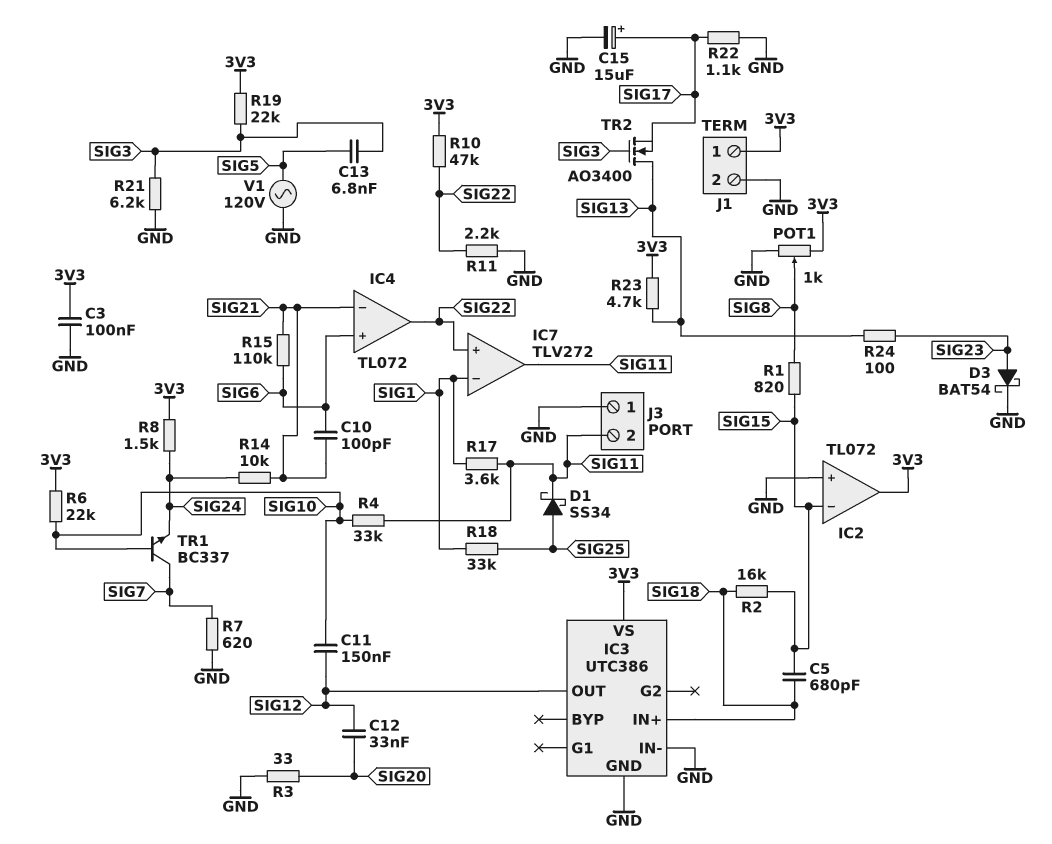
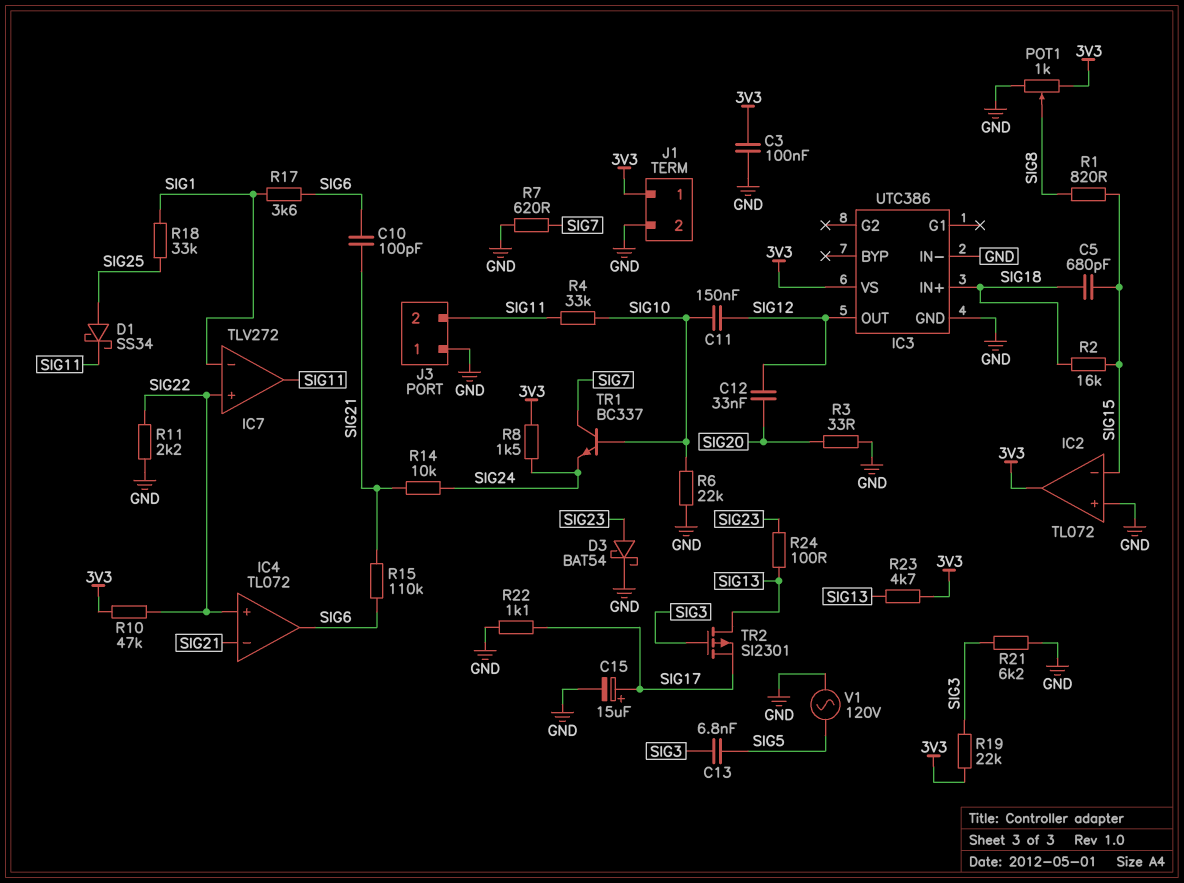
IC4 pin in+: SIG6 -> SIG22
IC4 pin out: SIG22 -> SIG6
R6: 22k (3V3, SIG10) -> 22k (GND, SIG10)
R17: 3.6k (SIG1, SIG11) -> 3.6k (SIG1, SIG6)
TR2: NMOS AO3400 (G SIG3, D SIG13, S SIG17) -> PMOS SI2301 (G SIG3, D SIG13, S SIG17)

